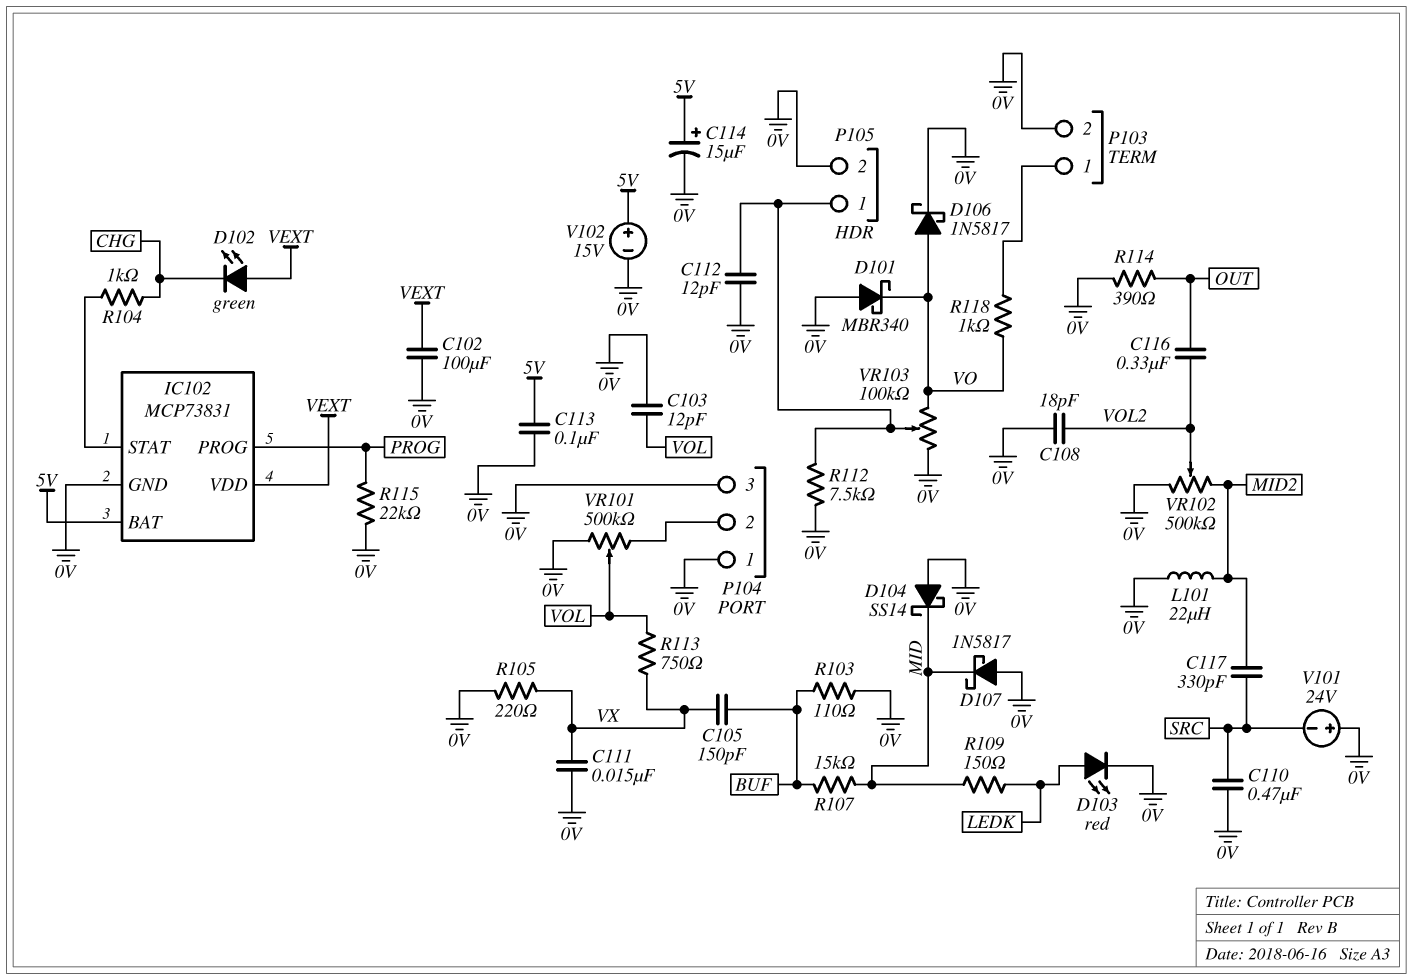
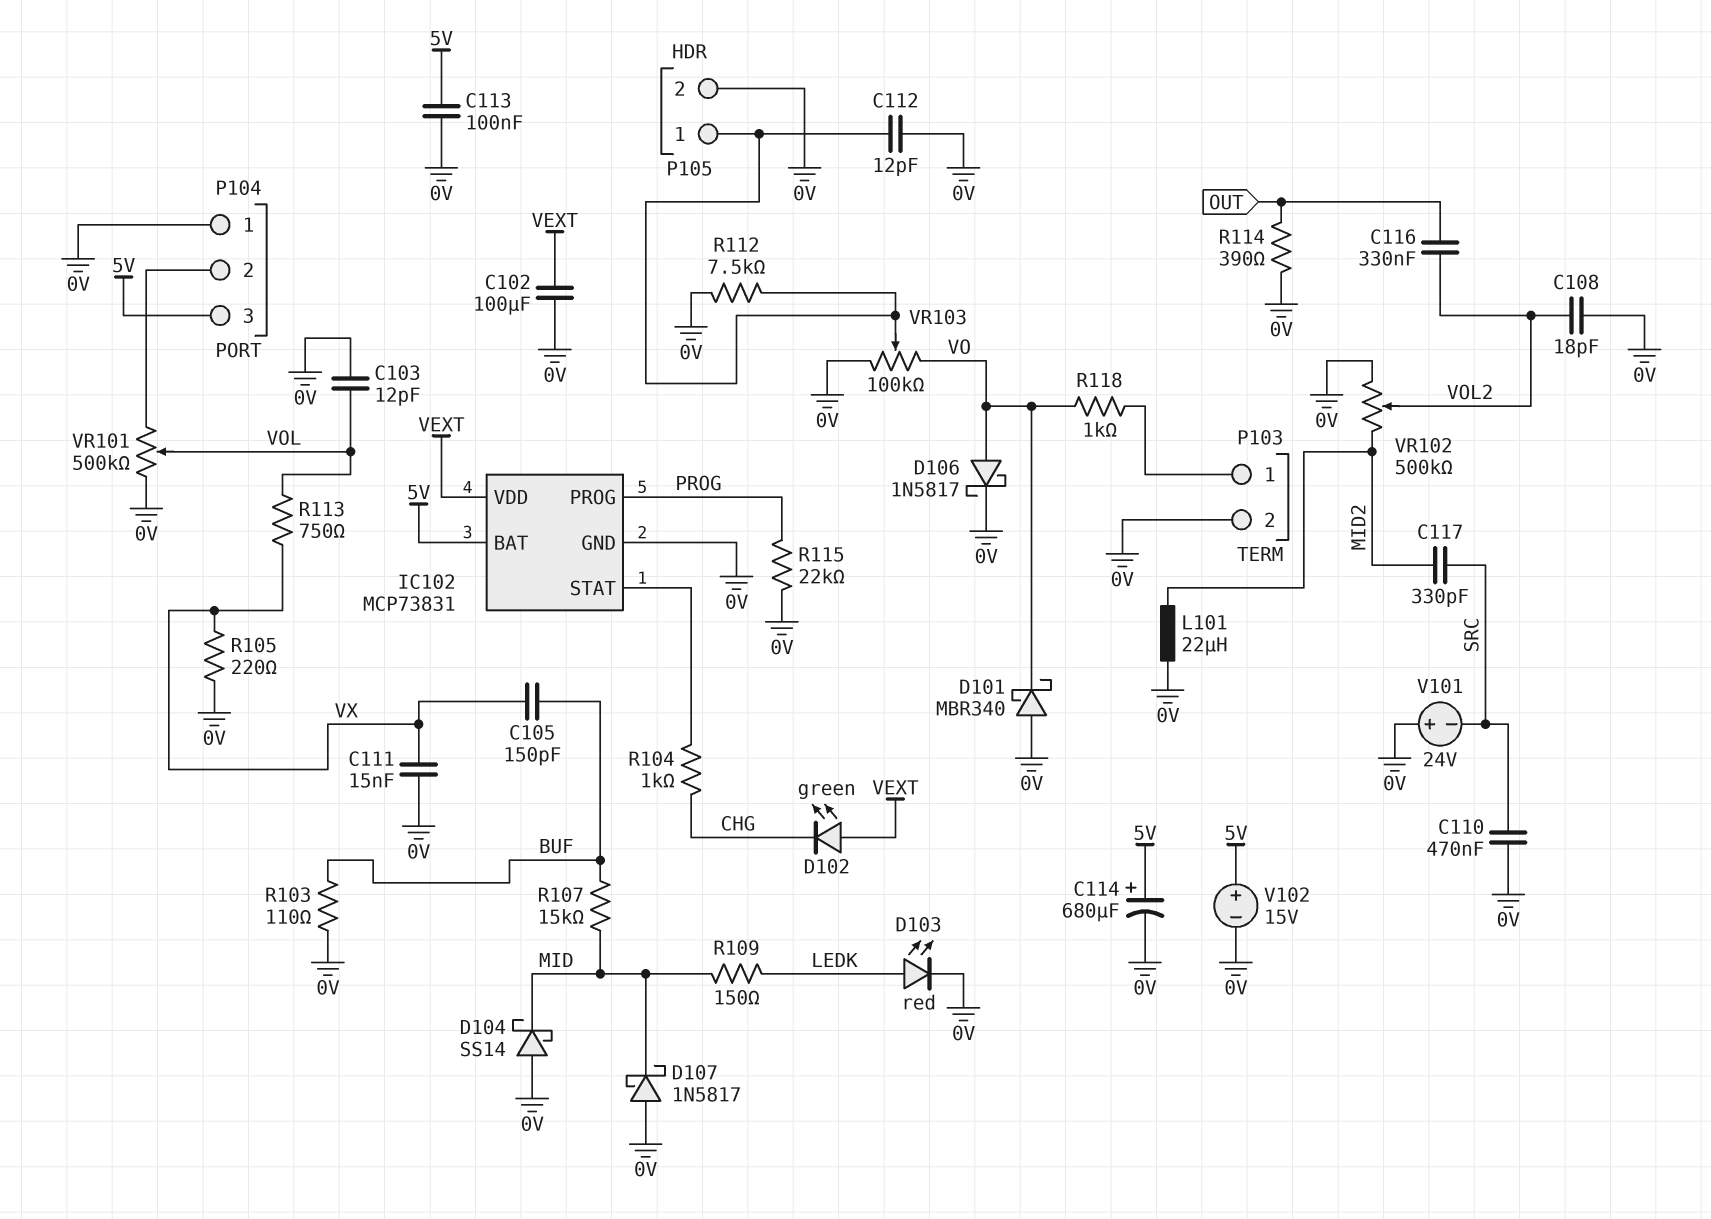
C114: 15uF (plus 5V, minus 0V) -> 680uF (plus 5V, minus 0V)
P104 pin 3: 0V -> 5V

